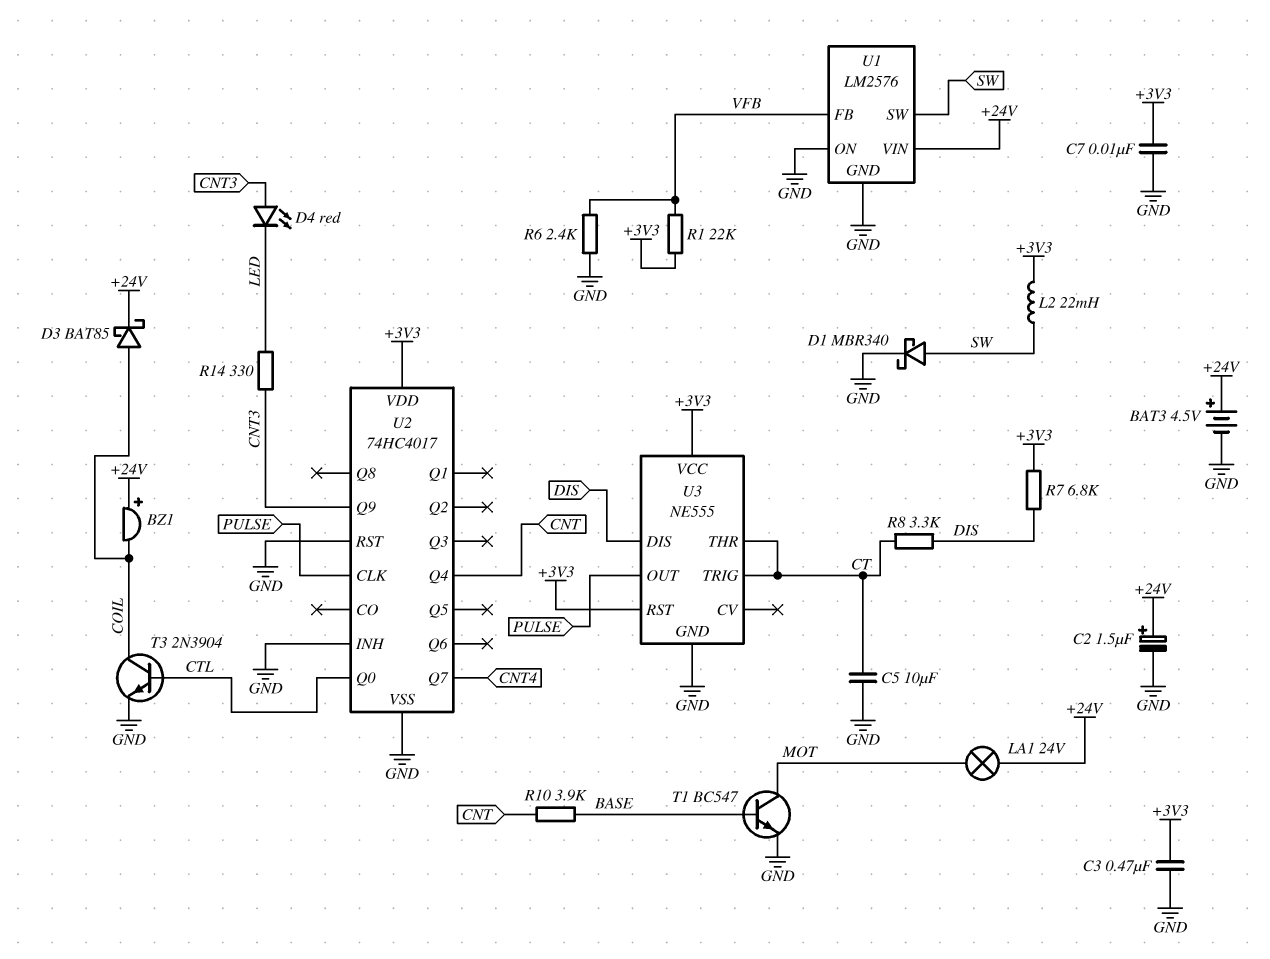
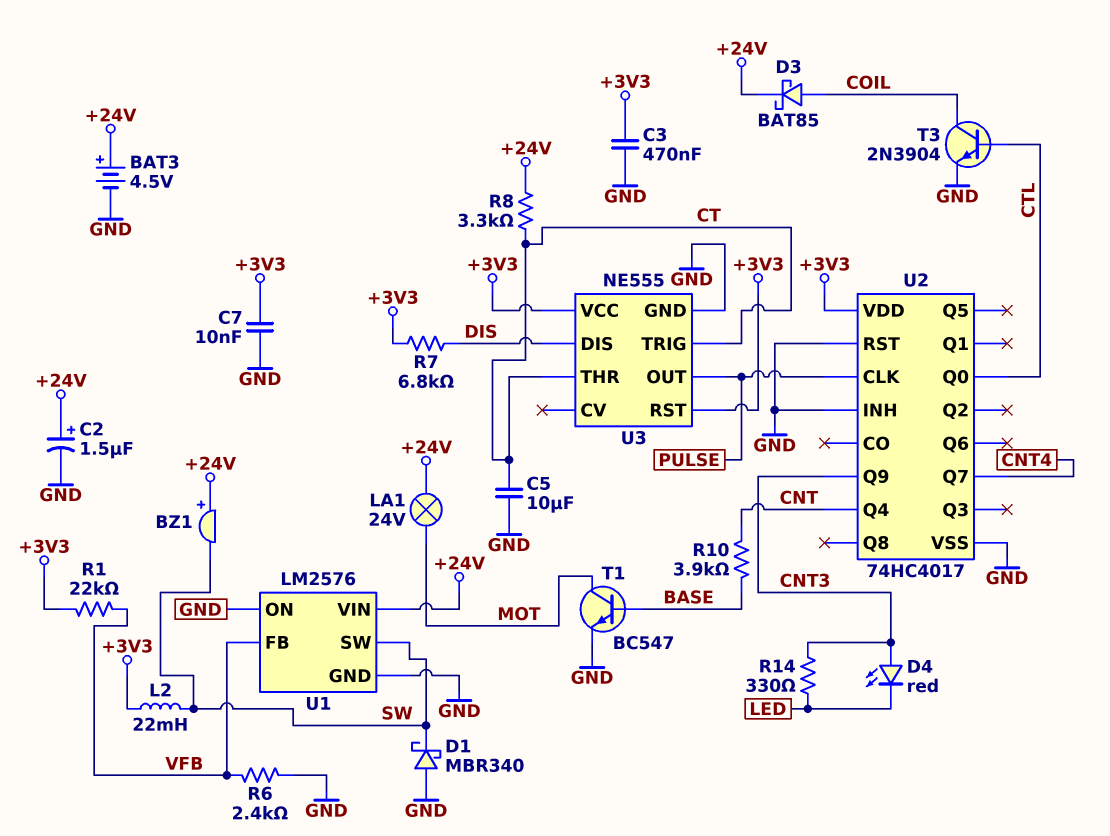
BZ1: buzzer (plus +24V, minus COIL) -> buzzer (plus +24V, minus SW)
D1: schottky MBR340 (A SW, K GND) -> schottky MBR340 (A GND, K SW)
R8: 3.3k (CT, DIS) -> 3.3k (+24V, CT)

